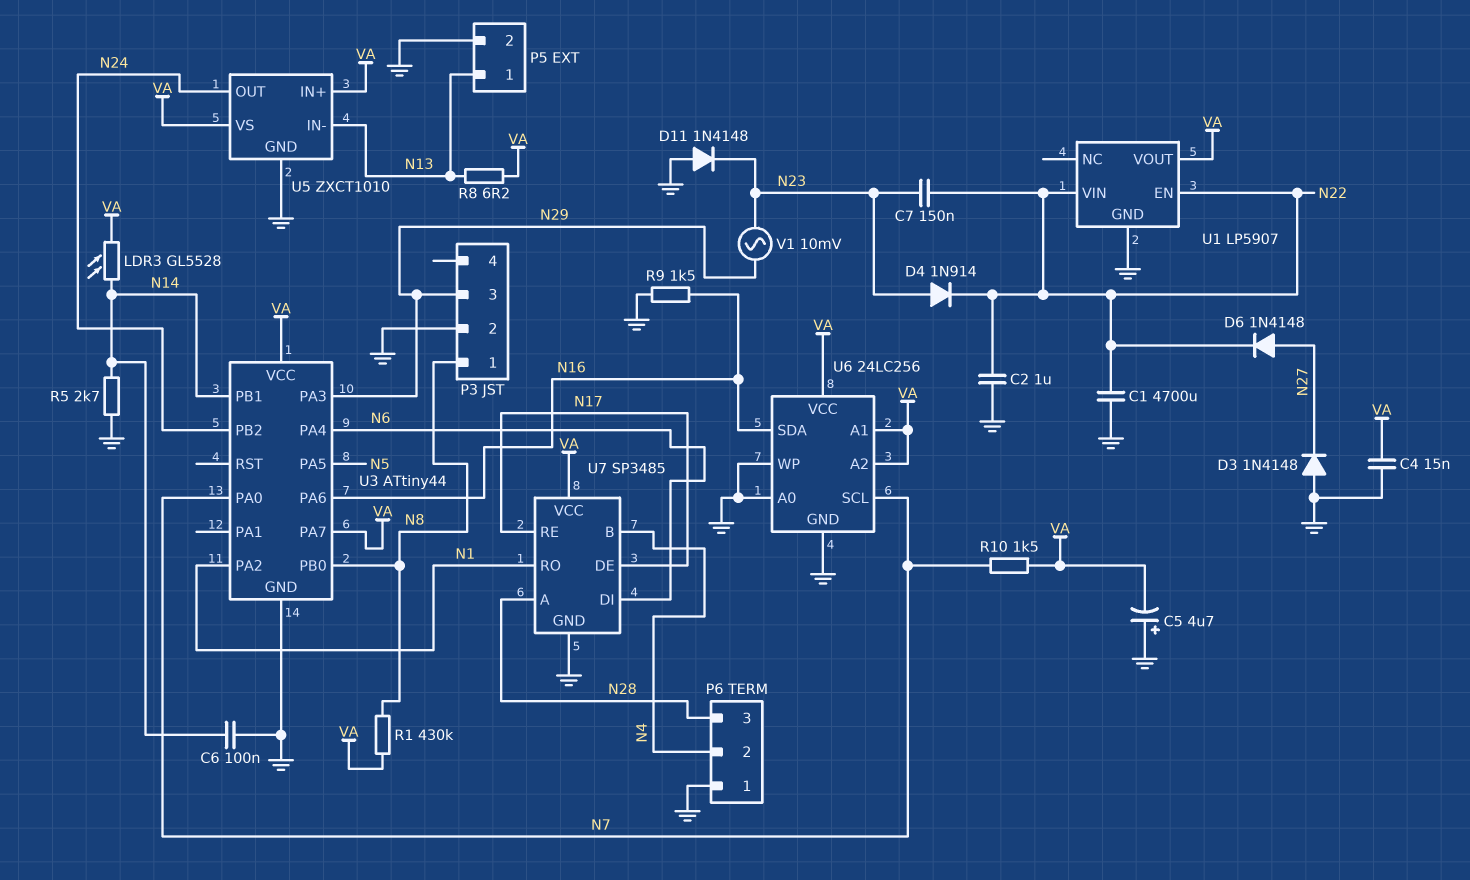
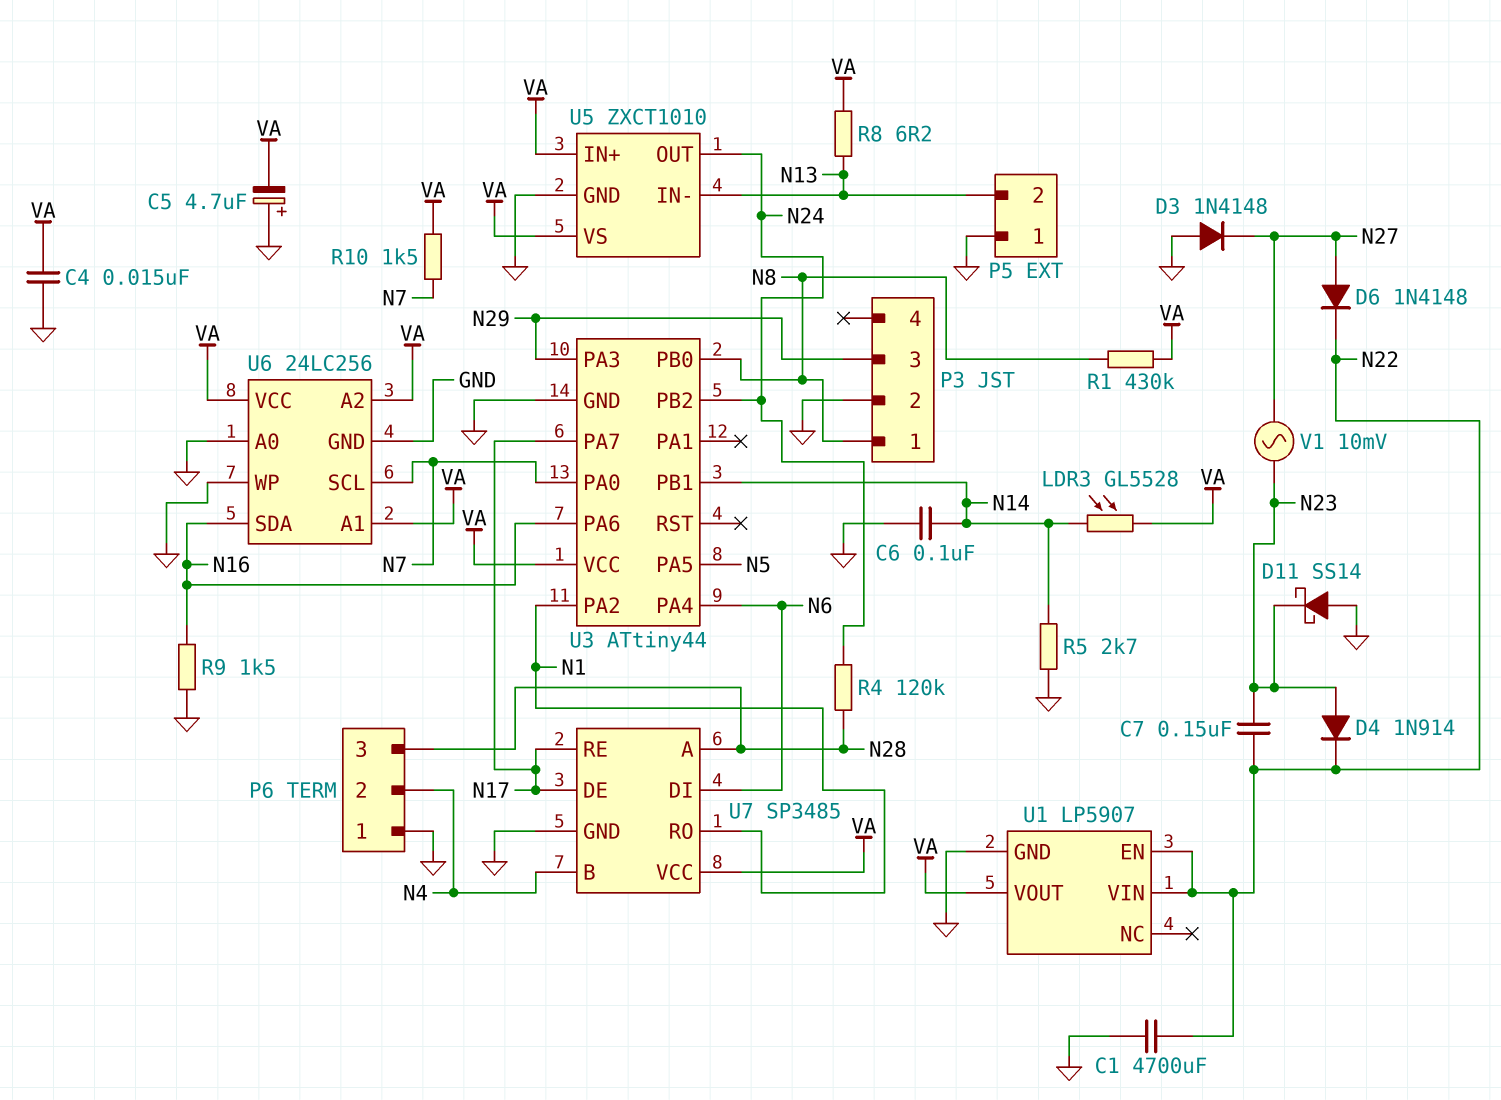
C2: 1uF (GND, N22) -> none
D11: diode 1N4148 (A GND, K N23) -> schottky SS14 (A GND, K N23)
P5 pin 1: N13 -> GND
P5 pin 2: GND -> N13
R4: none -> 120k (N24, N28)
U3 pin PA7: VA -> N17
V1: AC 10mV (N23, N29) -> AC 10mV (N23, N27)

